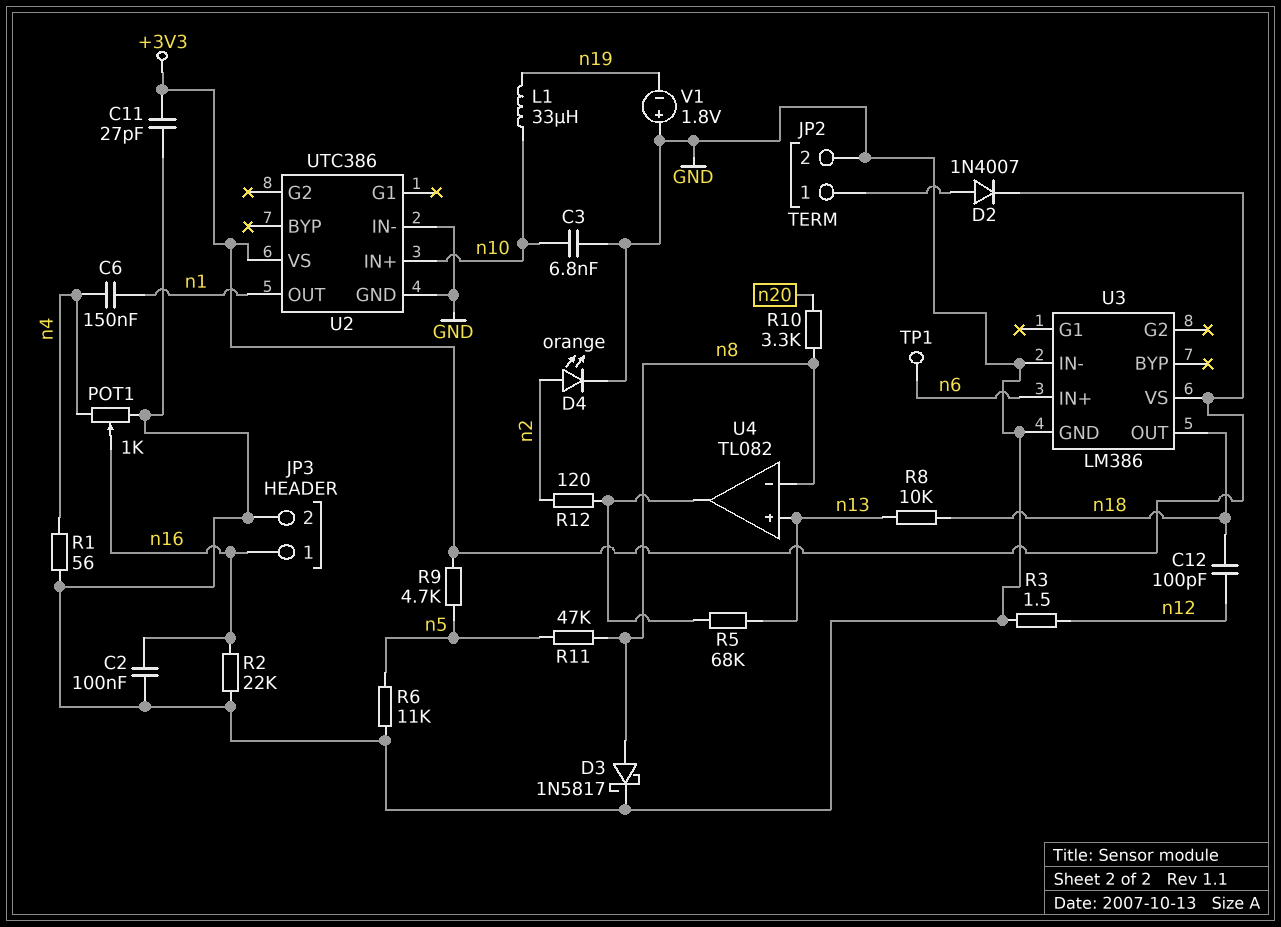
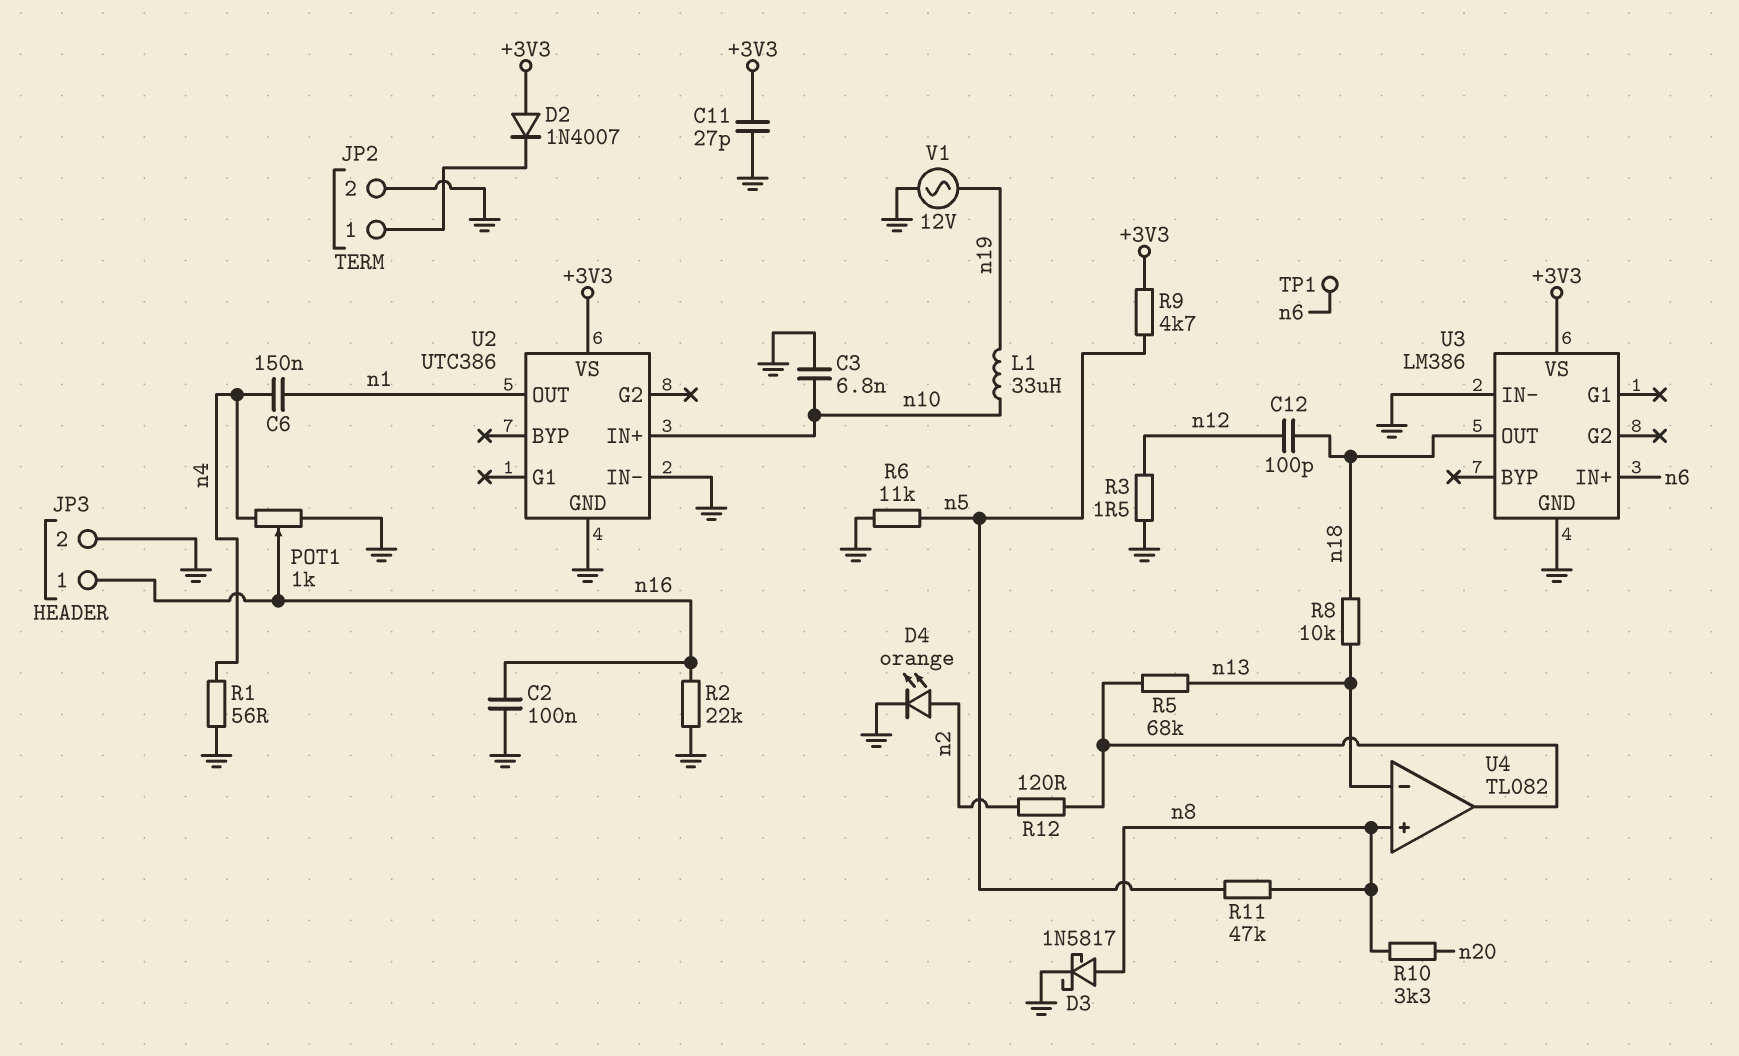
D2: diode 1N4007 (A JP2/1, K +3V3) -> diode 1N4007 (A +3V3, K JP2/1)
U4 pin in+: n13 -> n8
U4 pin in-: n8 -> n13
V1: 1.8V (plus GND, minus n19) -> AC 12V (GND, n19)

